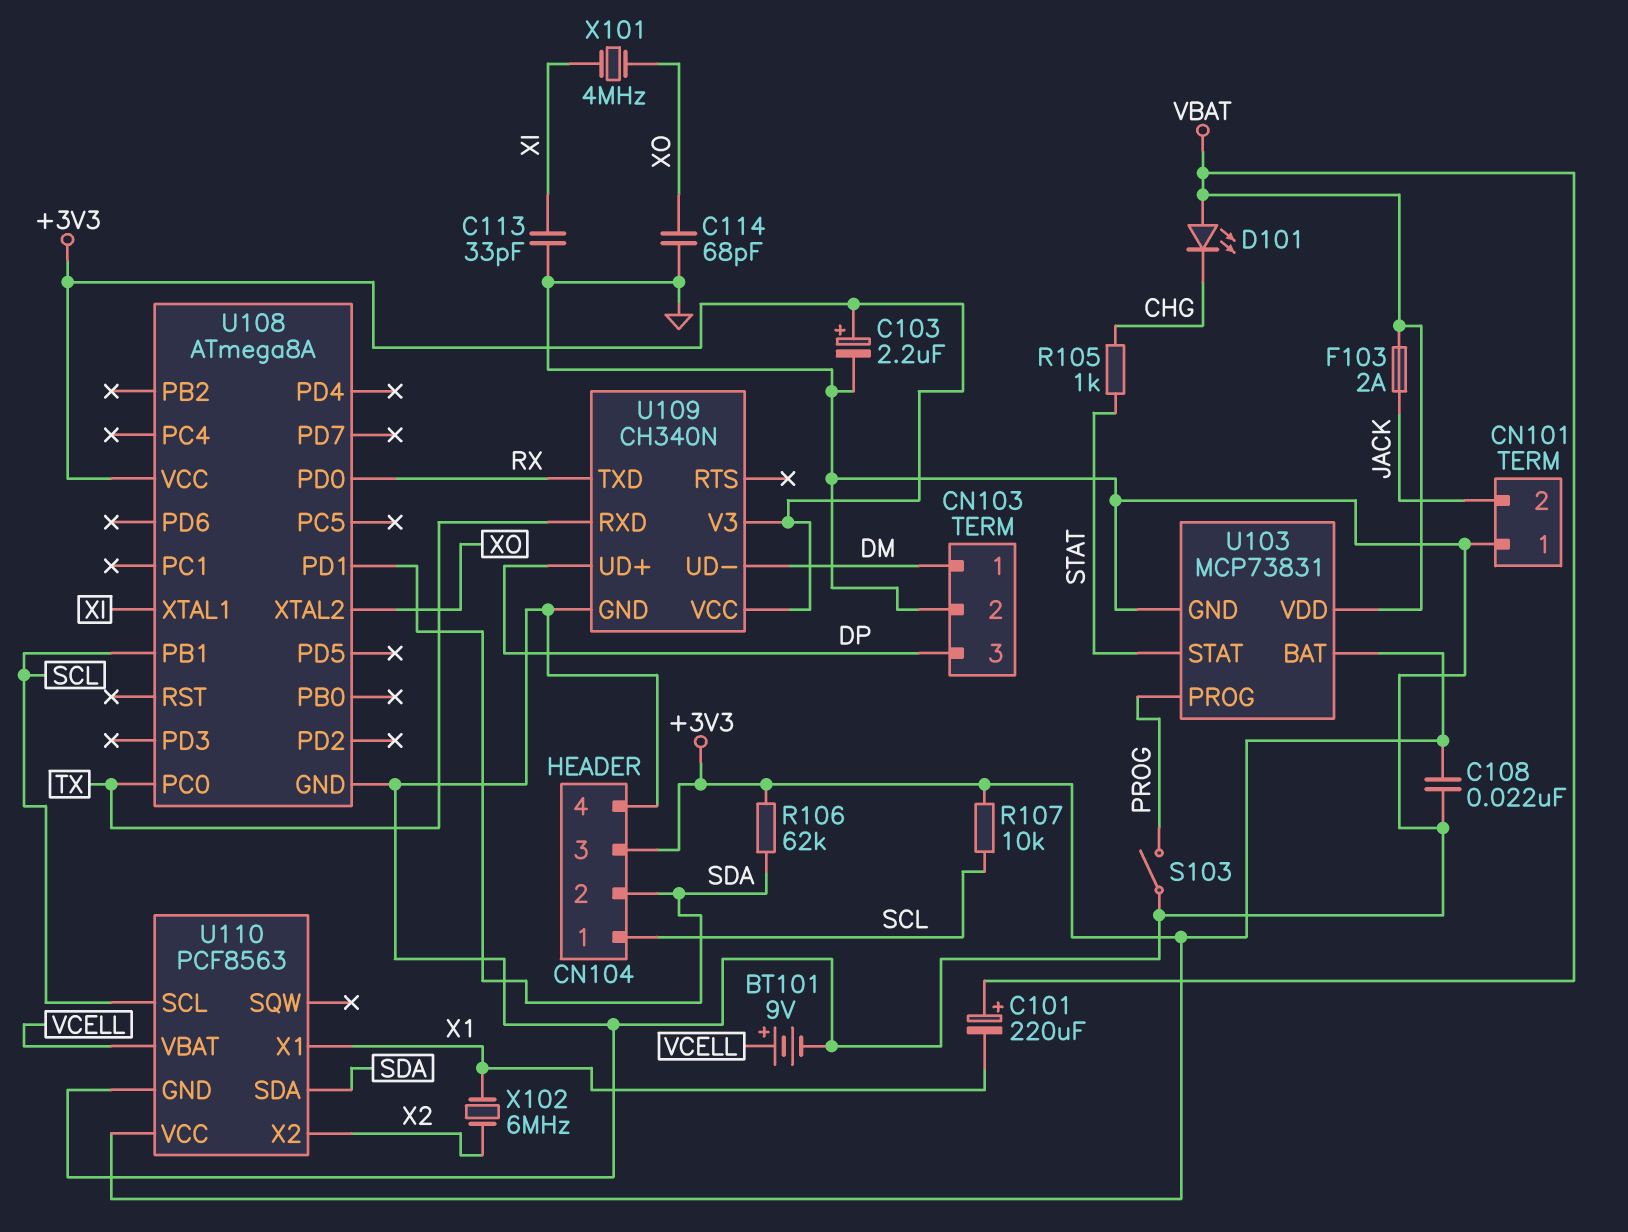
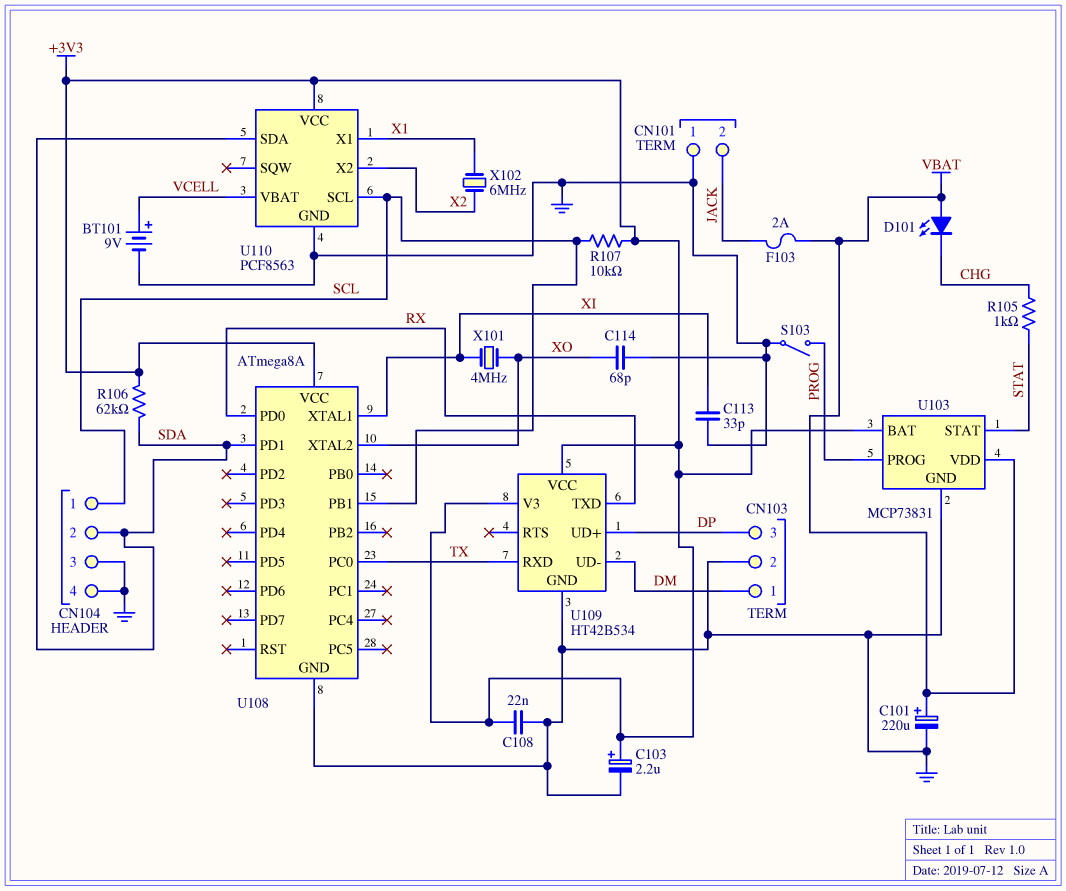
C101: 220uF (plus VBAT, minus X1) -> 220uF (plus VBAT, minus GND)
CN104 pin 3: +3V3 -> GND
U109: CH340N -> HT42B534

